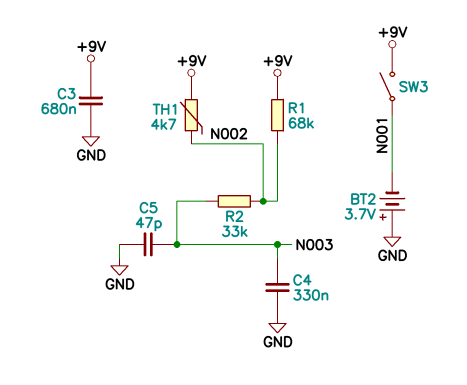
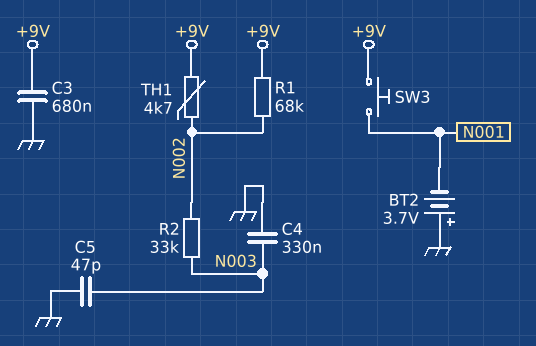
SW3: switch (+9V, N001) -> button (+9V, N001)

